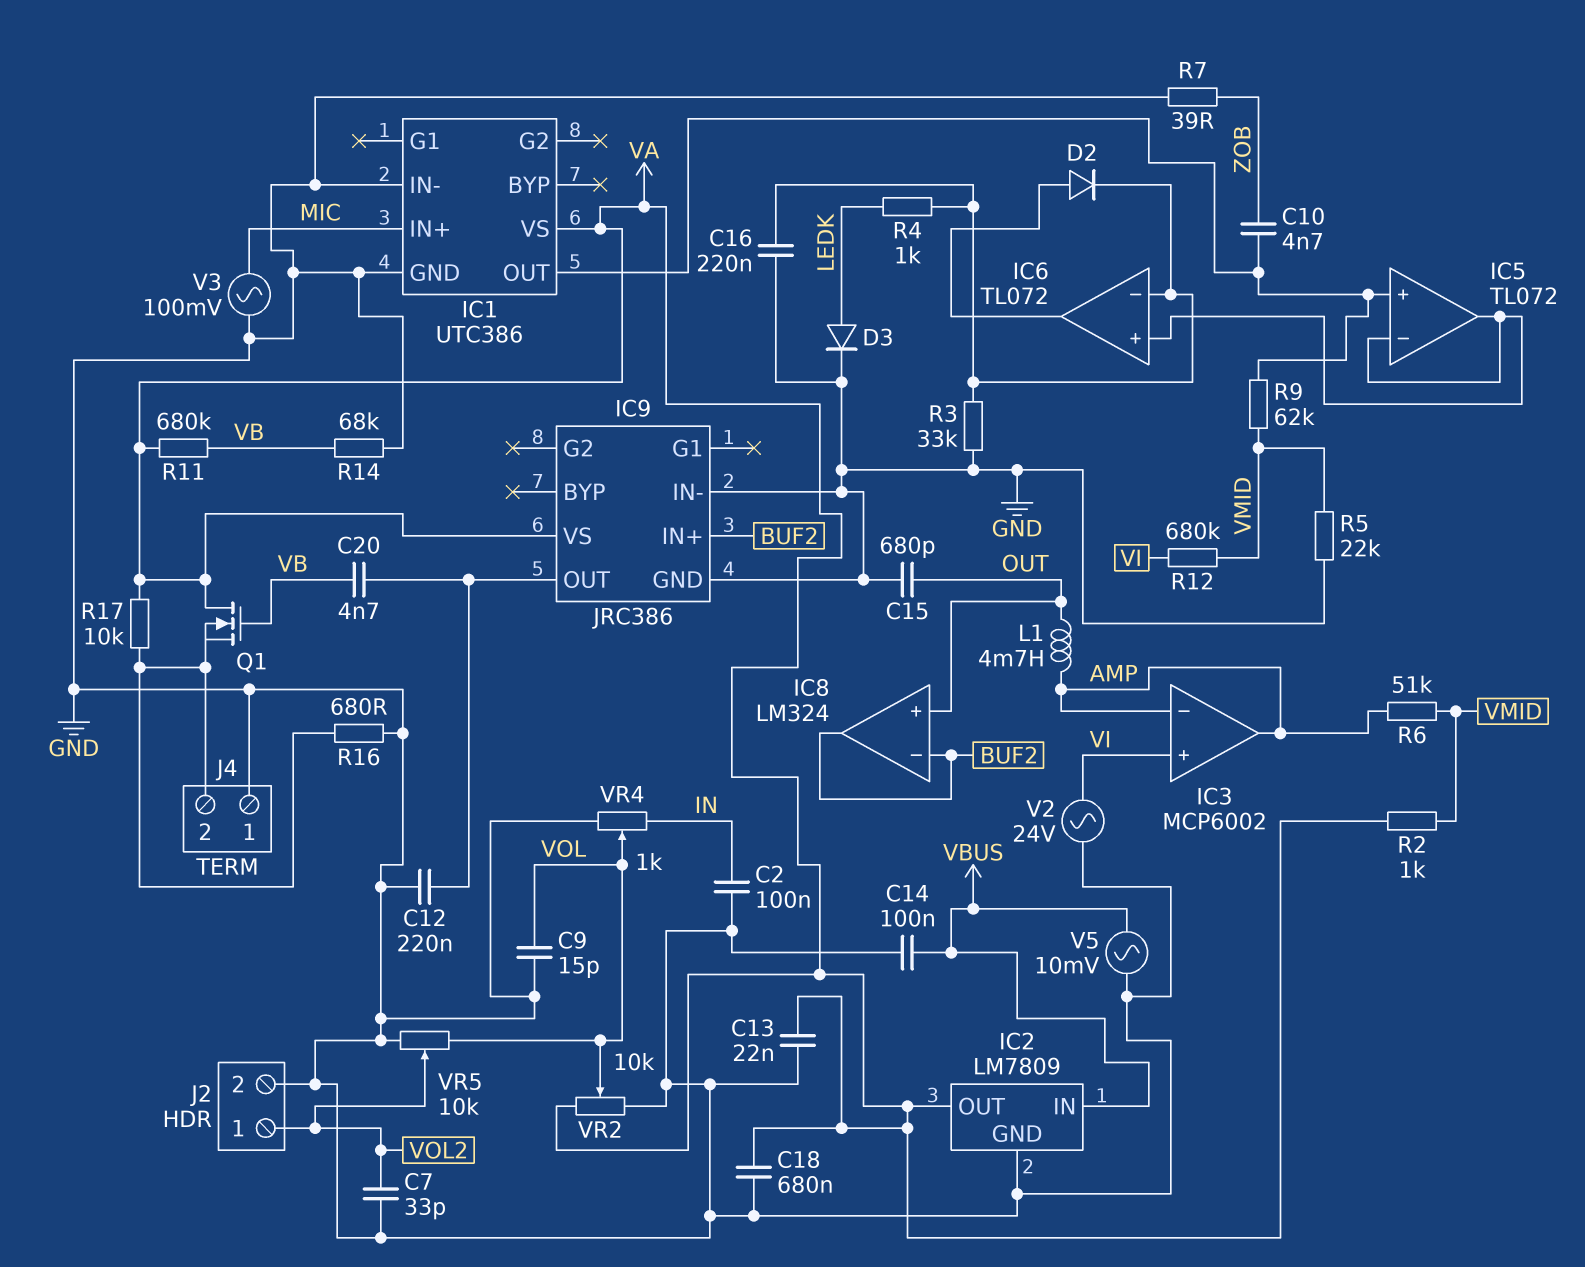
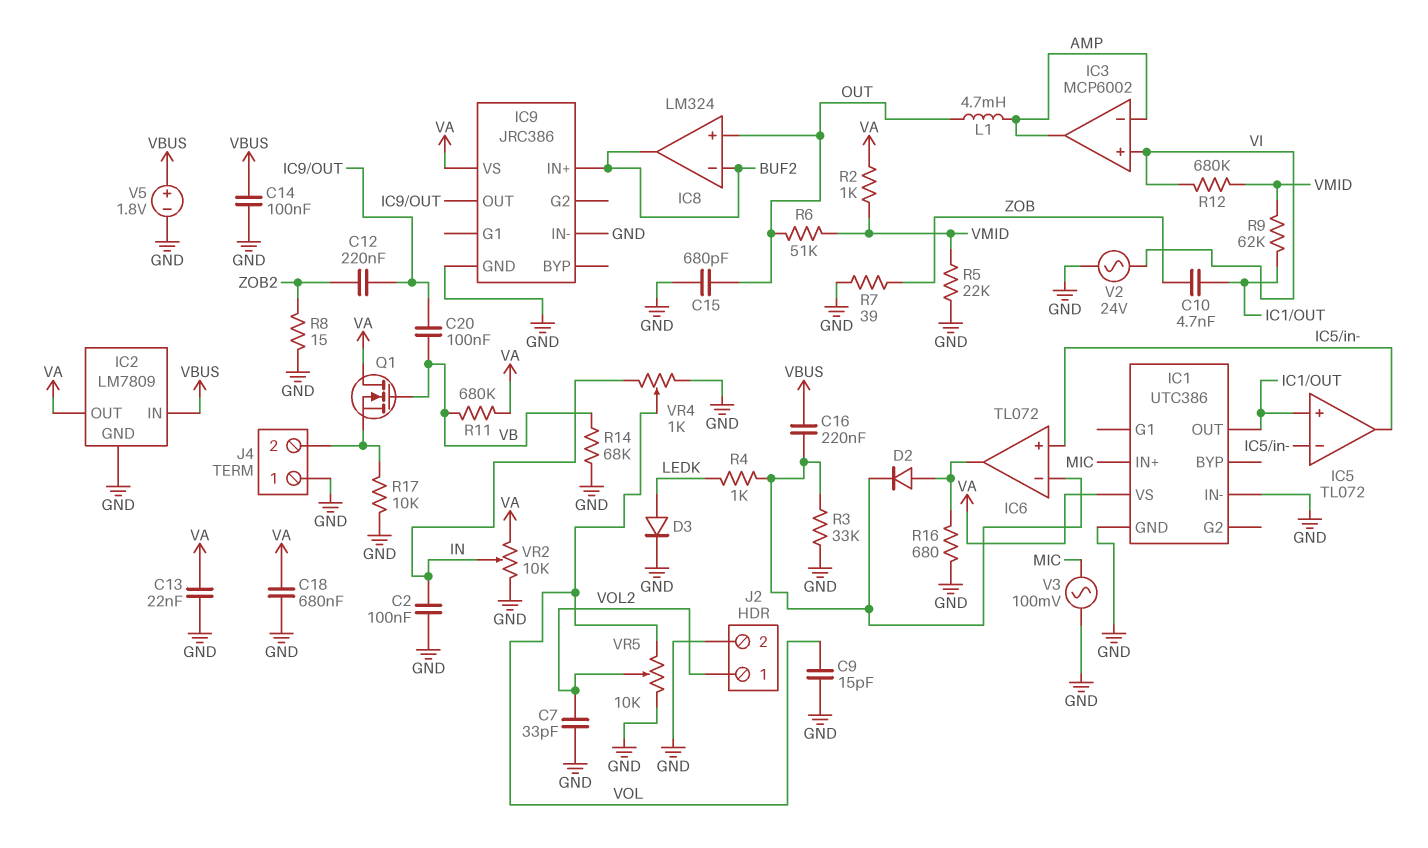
C12: 220nF (GND, IC9/OUT) -> 220nF (IC9/OUT, ZOB2)
C16: 220nF (GND, IC6/in-) -> 220nF (IC6/in-, VBUS)
C20: 4.7nF (IC9/OUT, VB) -> 100nF (IC9/OUT, VB)
R6: 51k (AMP, VMID) -> 51k (OUT, VMID)
R8: none -> 15 (GND, ZOB2)
R16: 680 (GND, J4/2) -> 680 (GND, IC6/out)
R17: 10k (J4/2, VA) -> 10k (GND, J4/2)
V5: AC 10mV (GND, VBUS) -> 1.8V (plus VBUS, minus GND)
VR2: 10k (GND, VA, wiper VOL) -> 10k (GND, VA, wiper IN)

